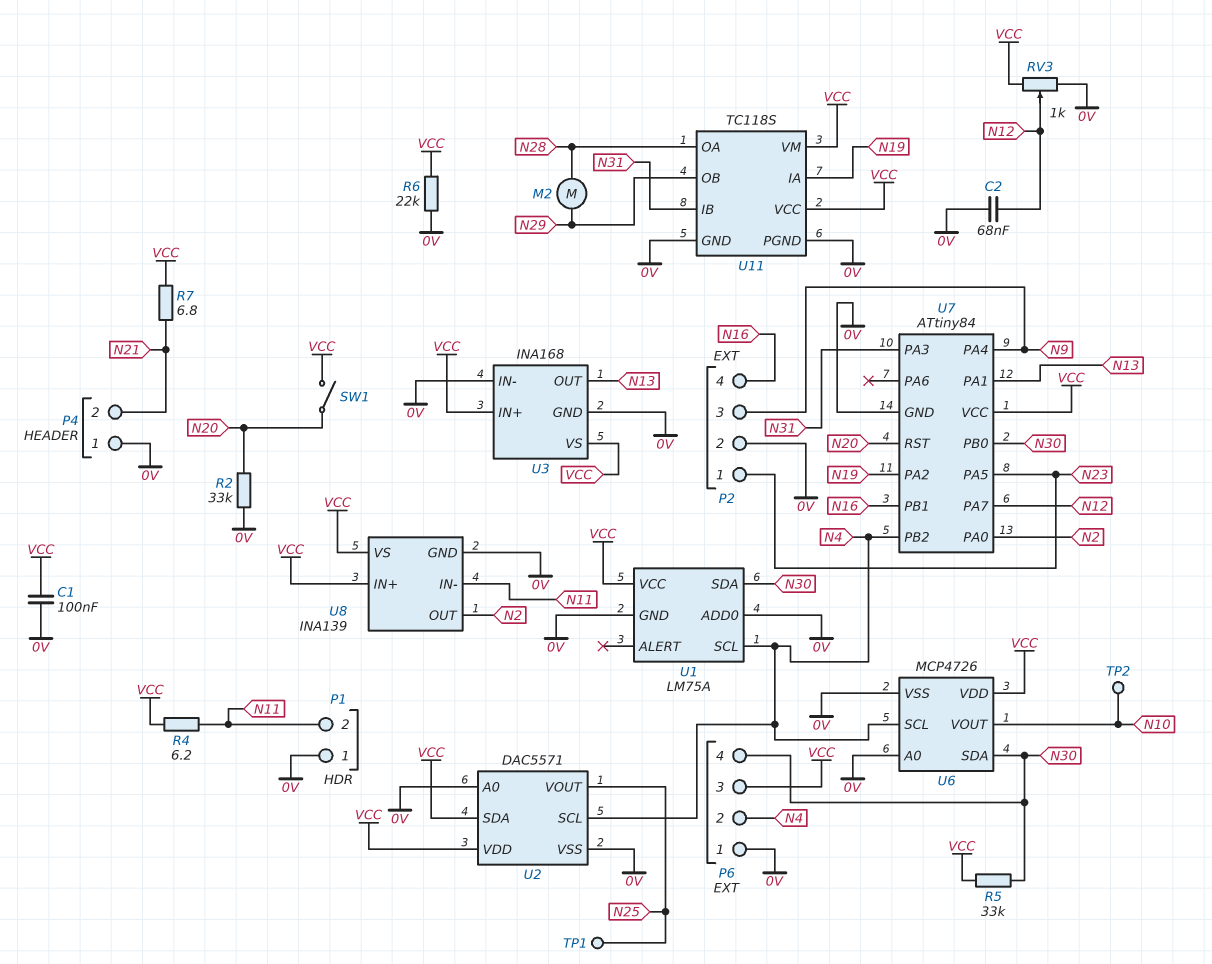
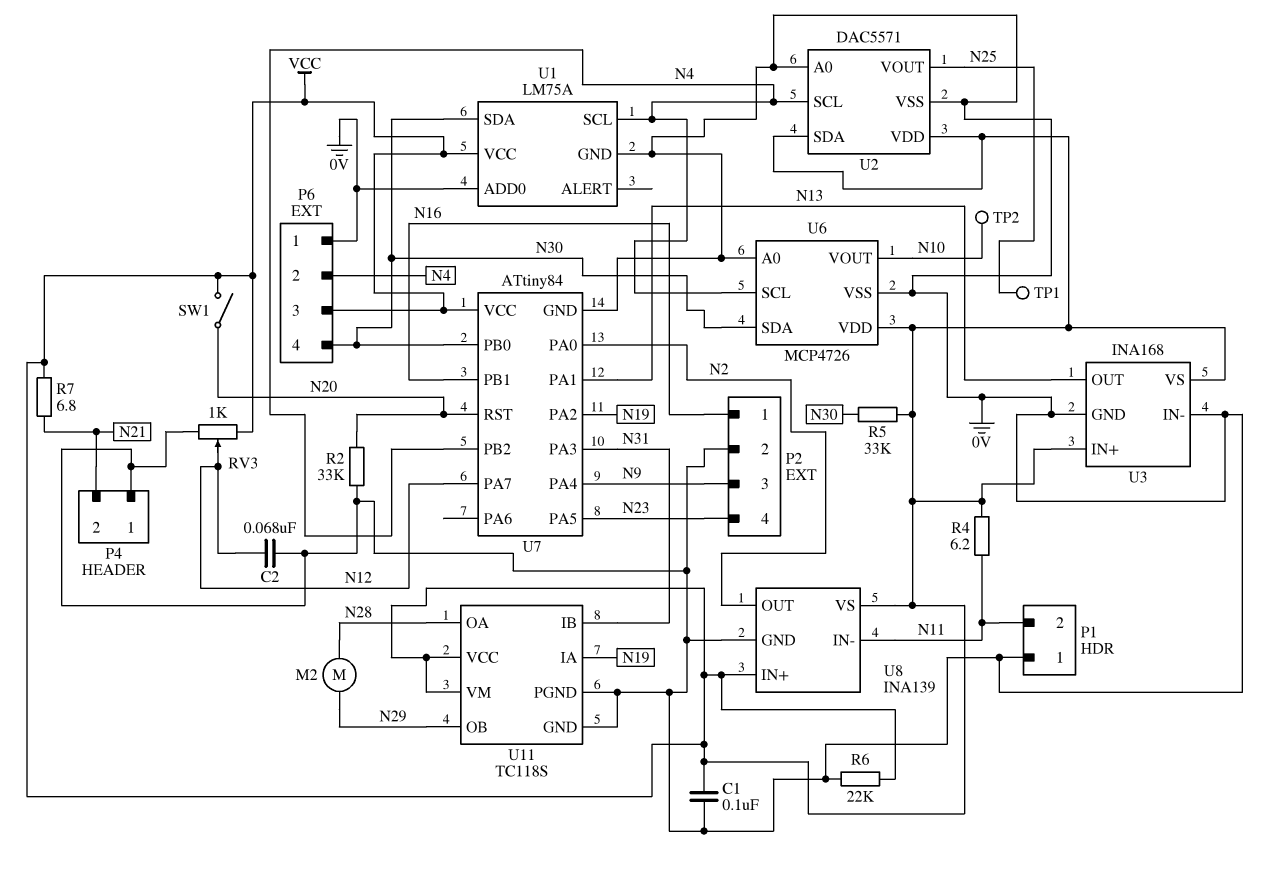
P2 pin 1: N23 -> N16
P2 pin 4: N16 -> N23

